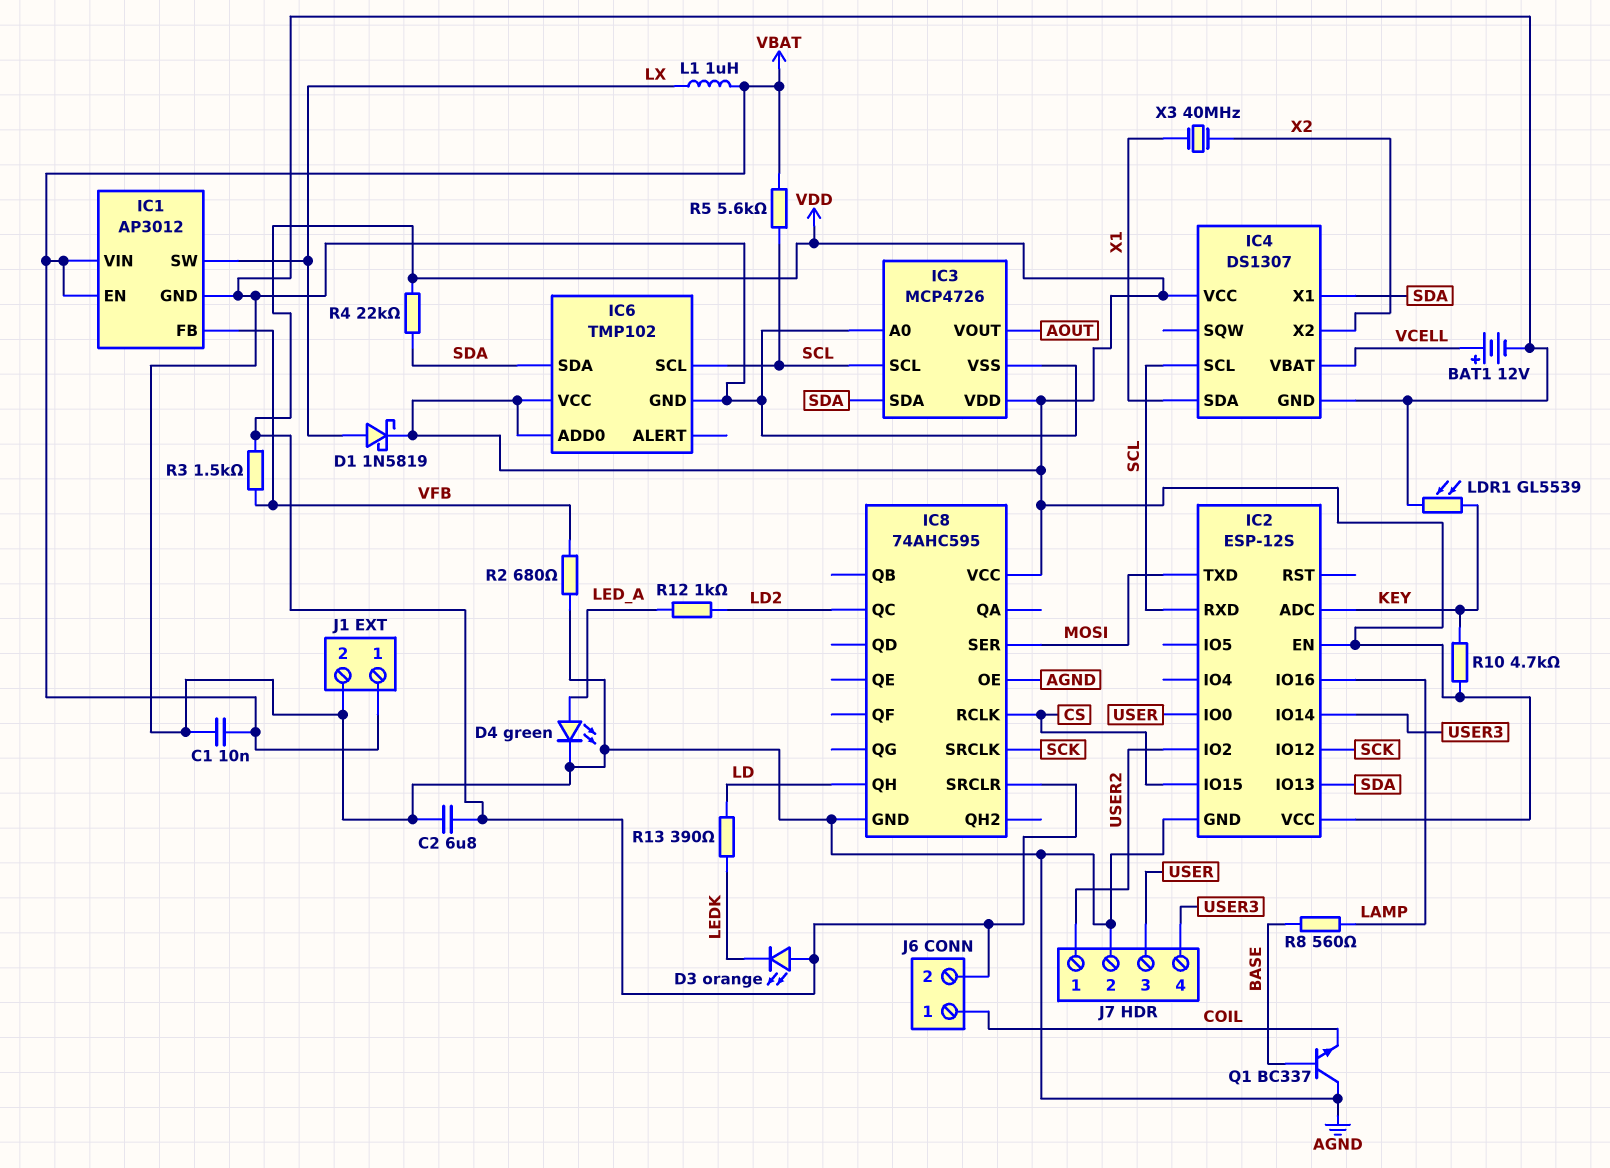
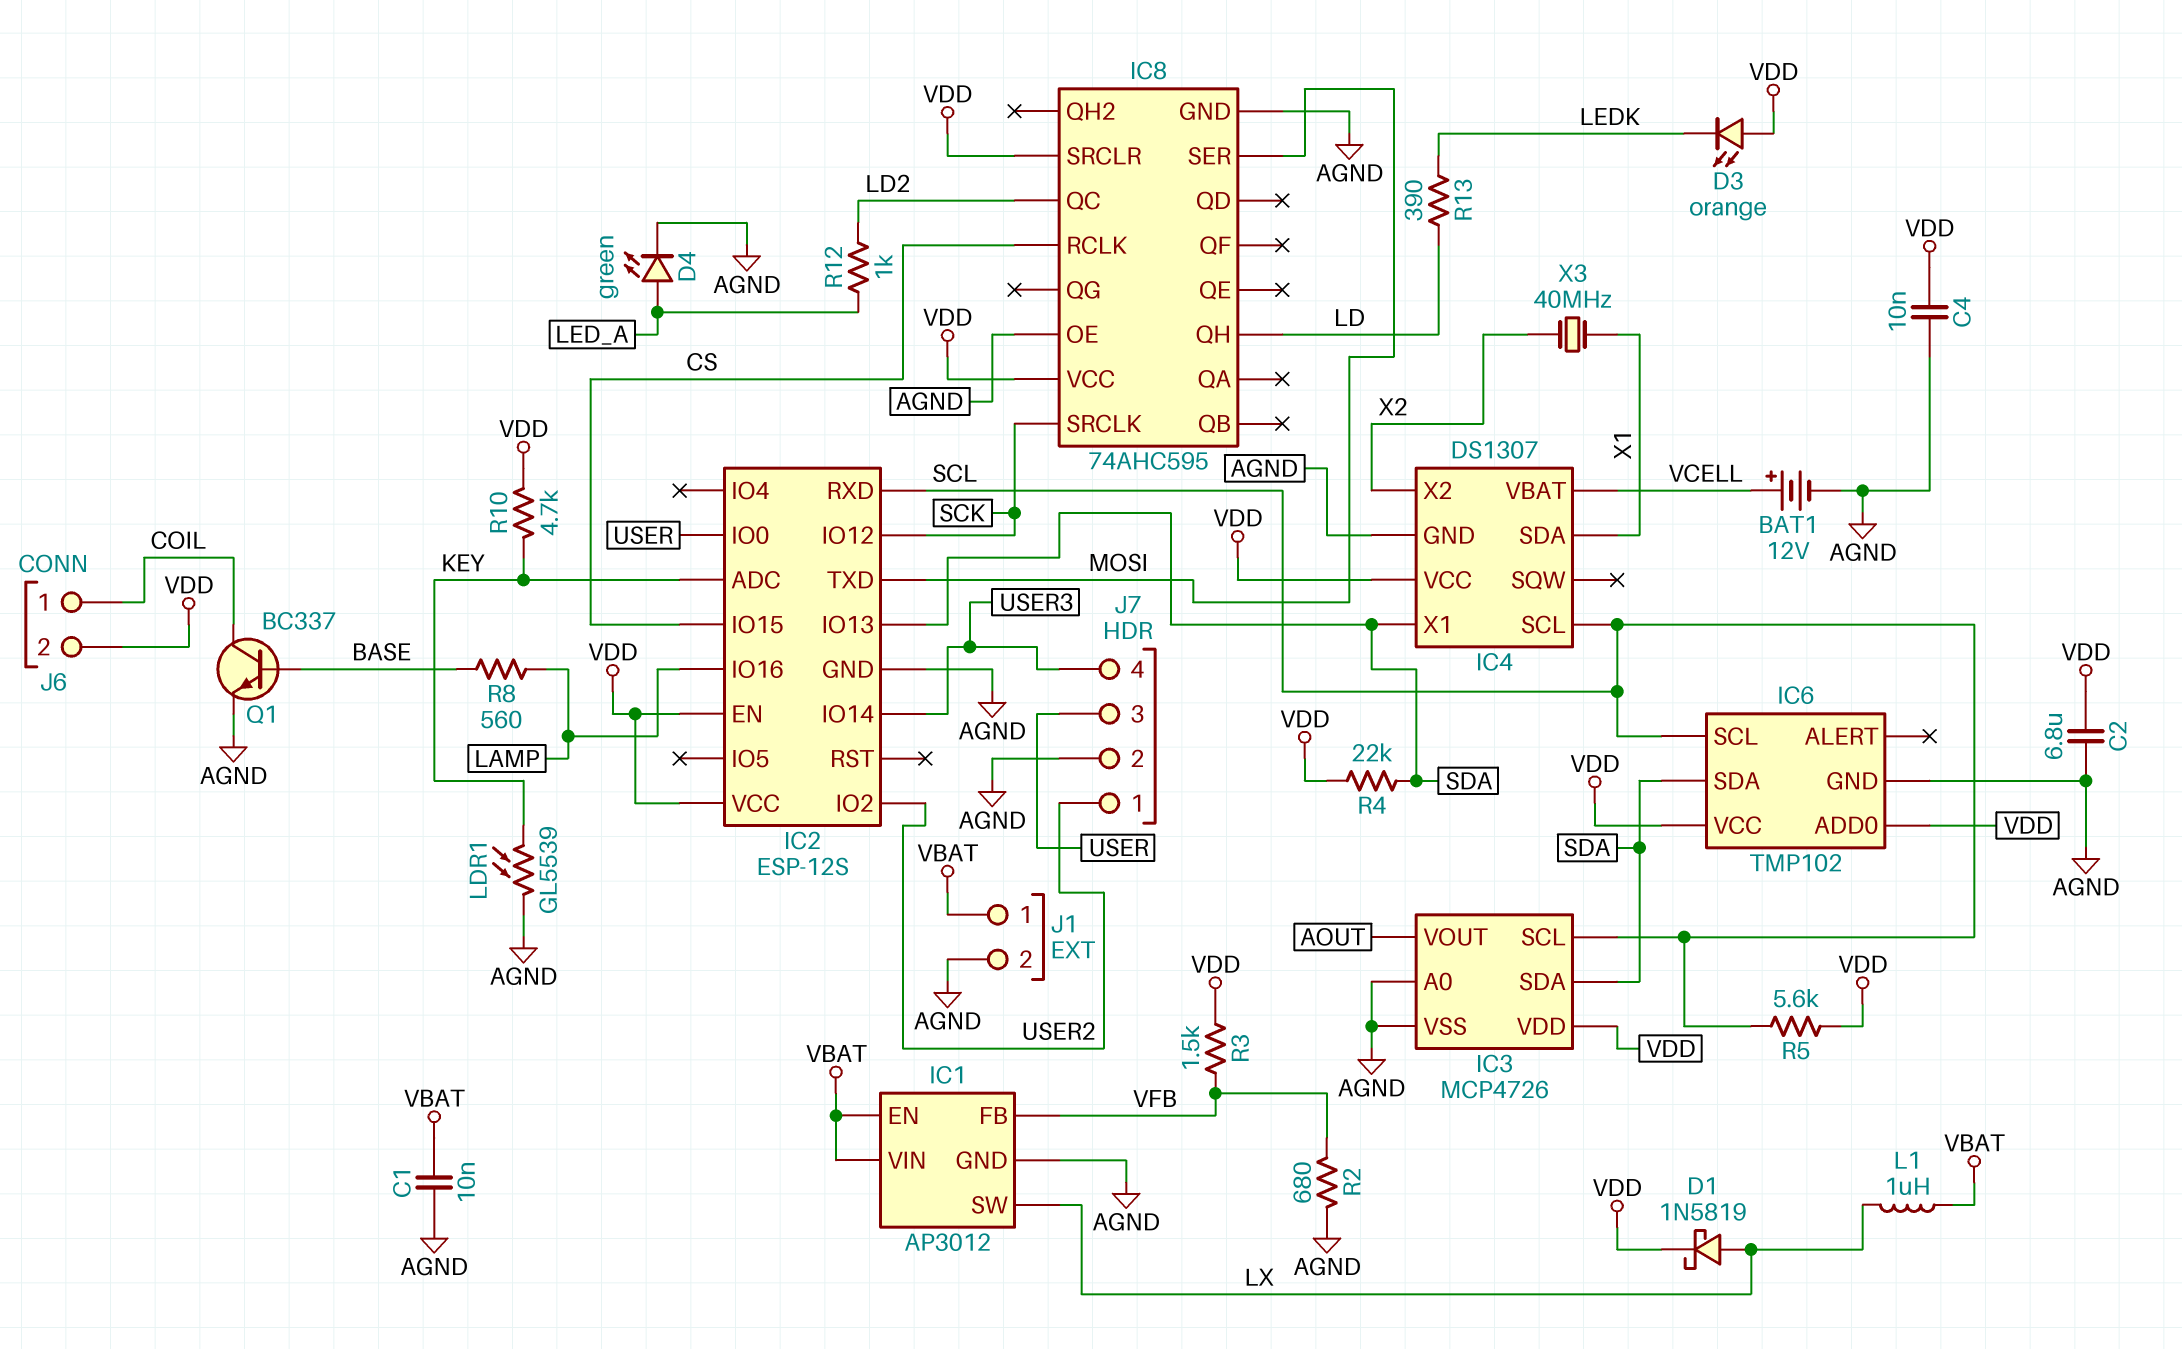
C4: none -> 10nF (AGND, VDD)
Q1: NPN BC337 (B BASE, C AGND, E COIL) -> NPN BC337 (B BASE, C COIL, E AGND)
R5: 5.6k (SCL, VBAT) -> 5.6k (SCL, VDD)

